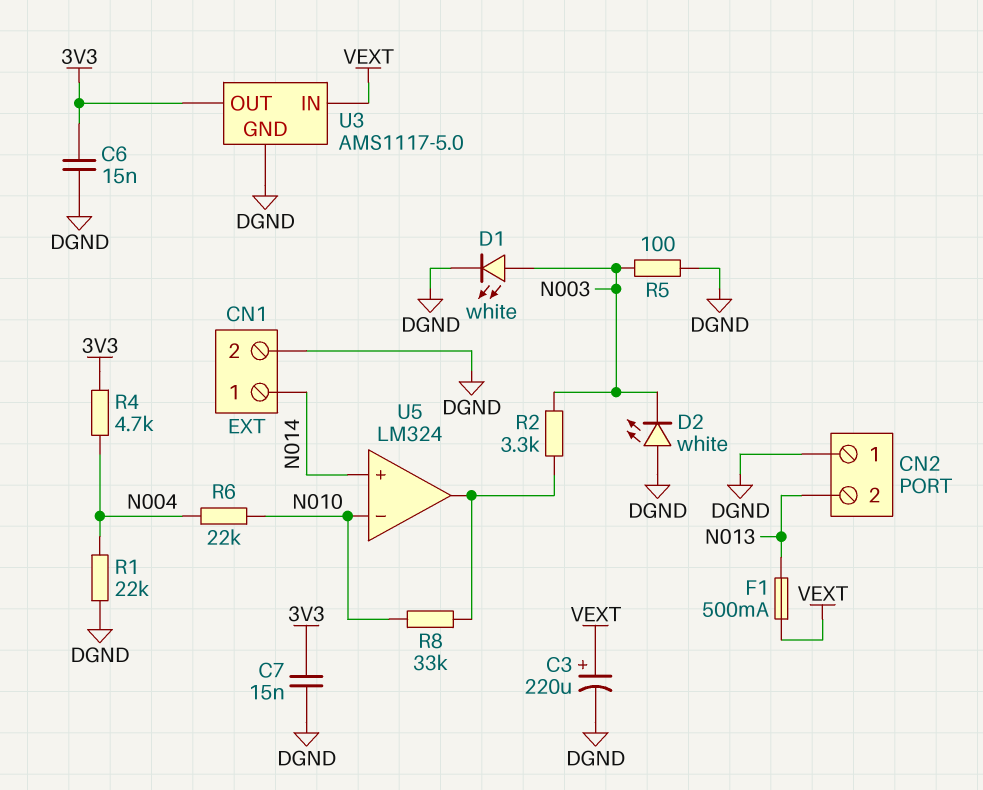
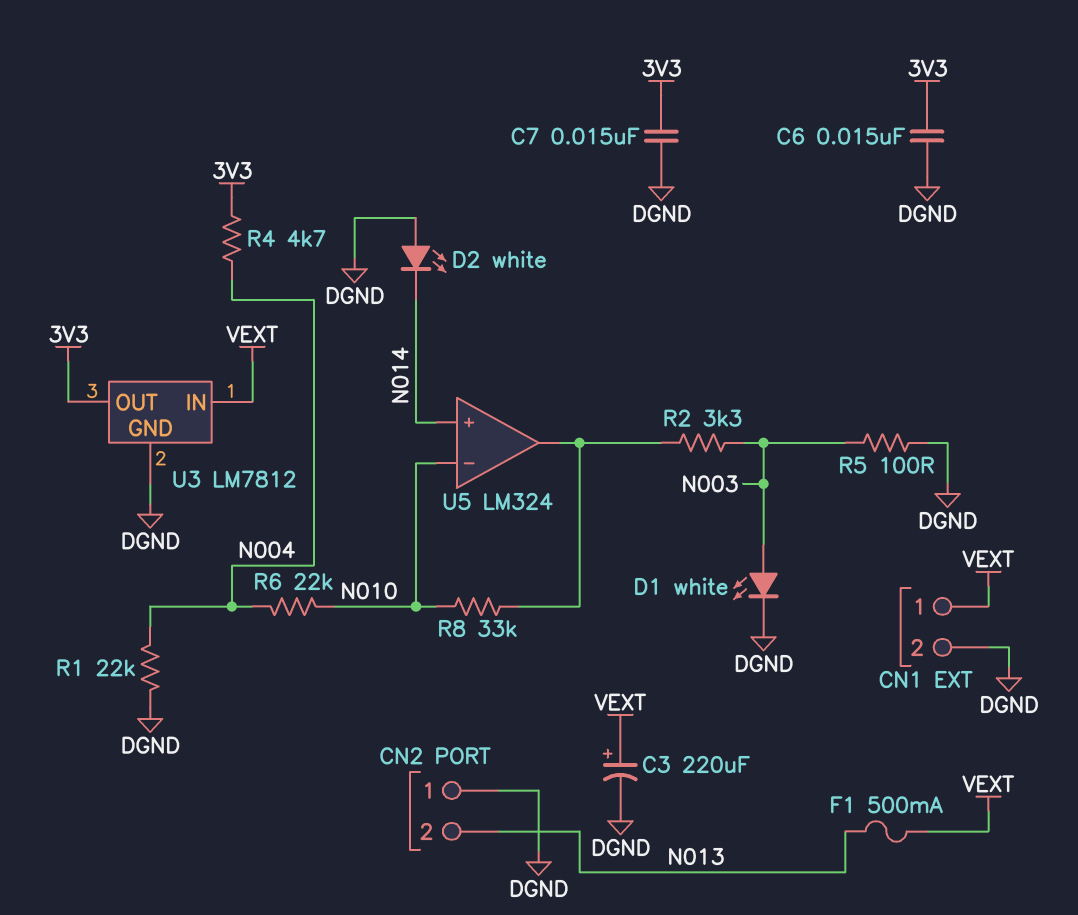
CN1 pin 1: N014 -> VEXT
D2: LED white (A DGND, K N003) -> LED white (A DGND, K N014)
U3: AMS1117-5.0 -> LM7812

